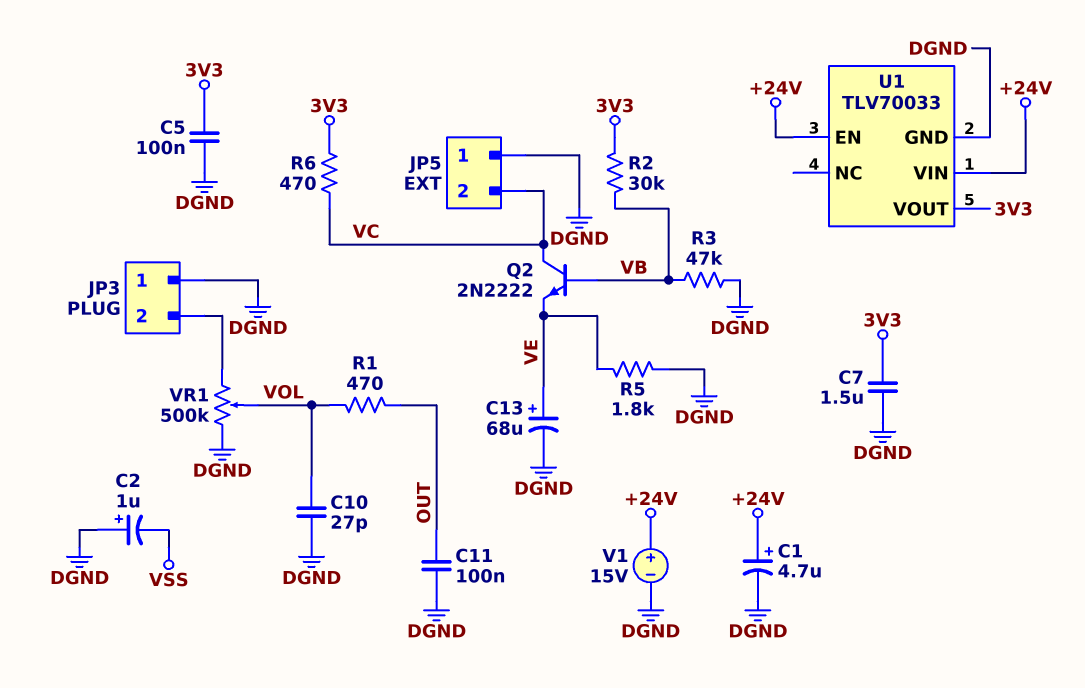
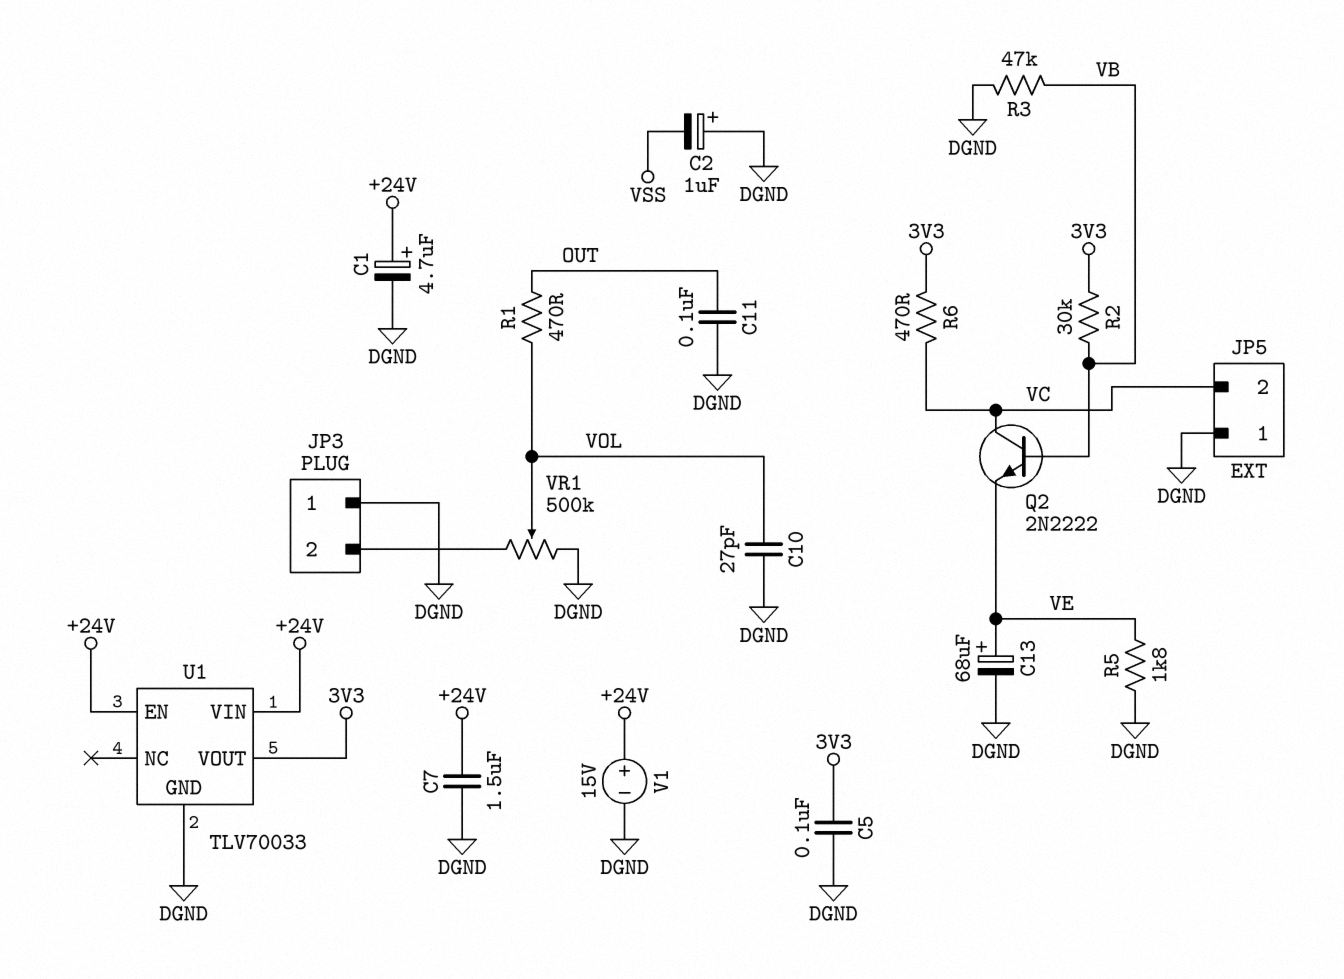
C7: 1.5uF (3V3, DGND) -> 1.5uF (+24V, DGND)

